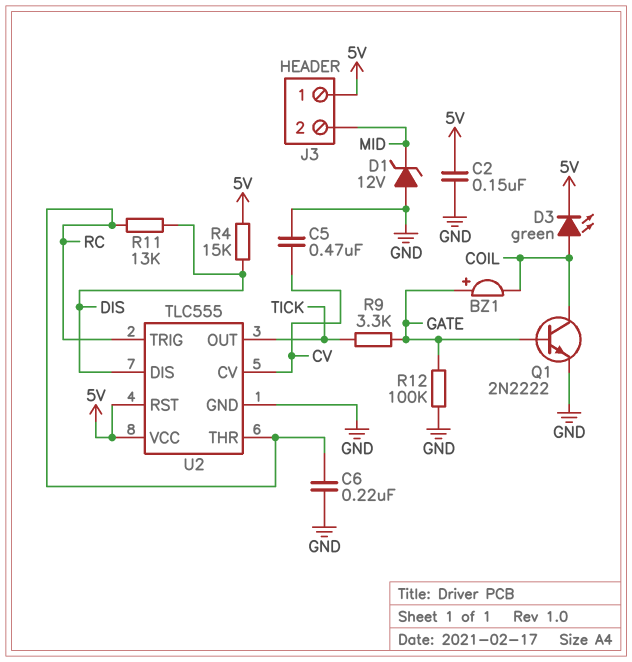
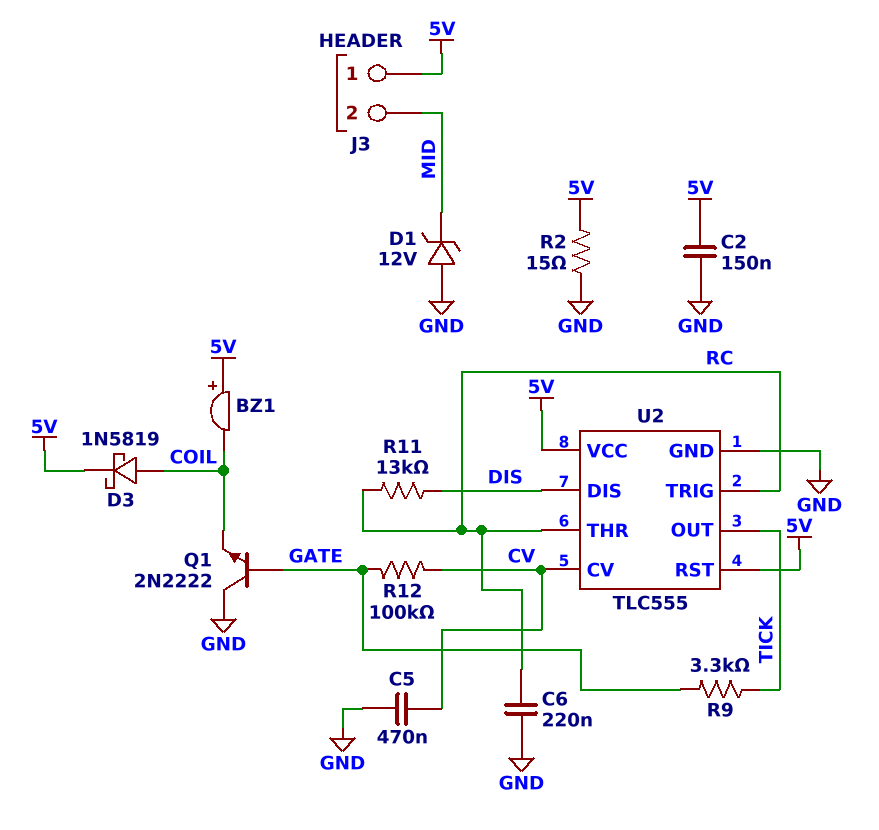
BZ1: buzzer (plus GATE, minus COIL) -> buzzer (plus 5V, minus COIL)
D3: LED green (A COIL, K 5V) -> schottky 1N5819 (A COIL, K 5V)
Q1: NPN 2N2222 (B GATE, C COIL, E GND) -> NPN 2N2222 (B GATE, C GND, E COIL)
R2: none -> 15 (5V, GND)
R4: 15k (5V, DIS) -> none
R12: 100k (GATE, GND) -> 100k (CV, GATE)

